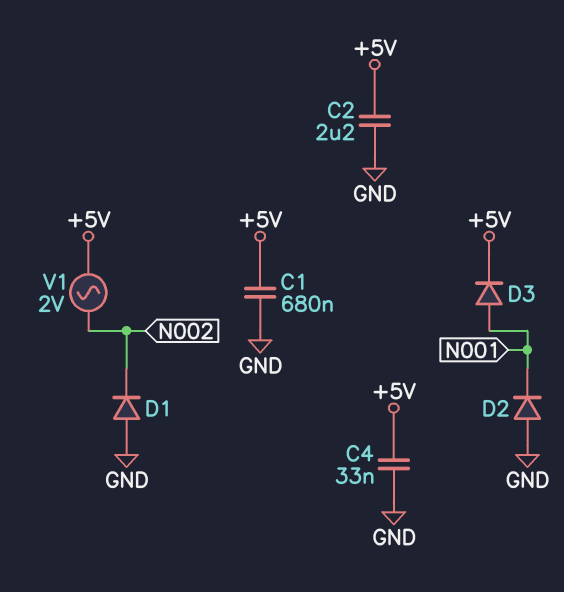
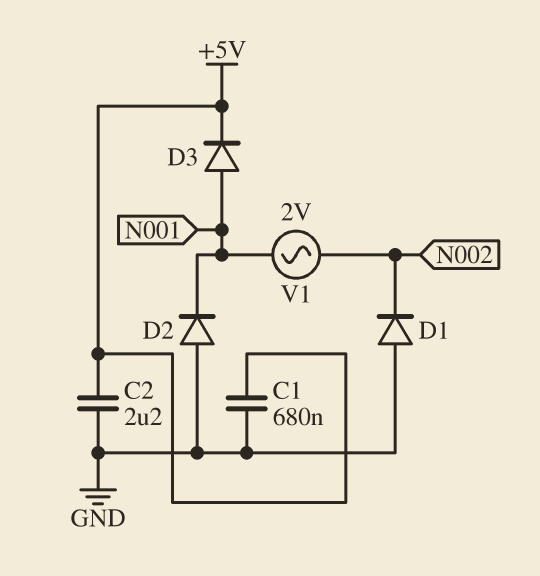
C4: 33nF (+5V, GND) -> none
V1: AC 2V (+5V, N002) -> AC 2V (N001, N002)

